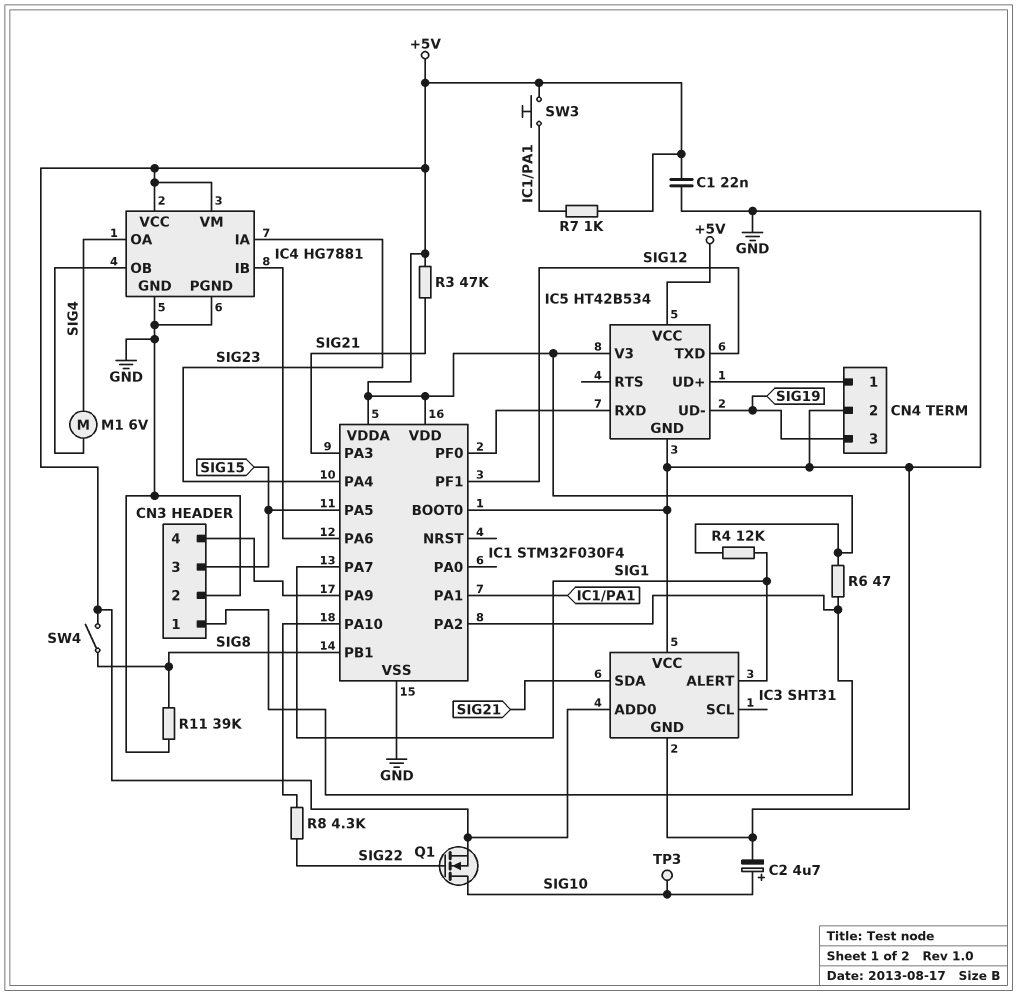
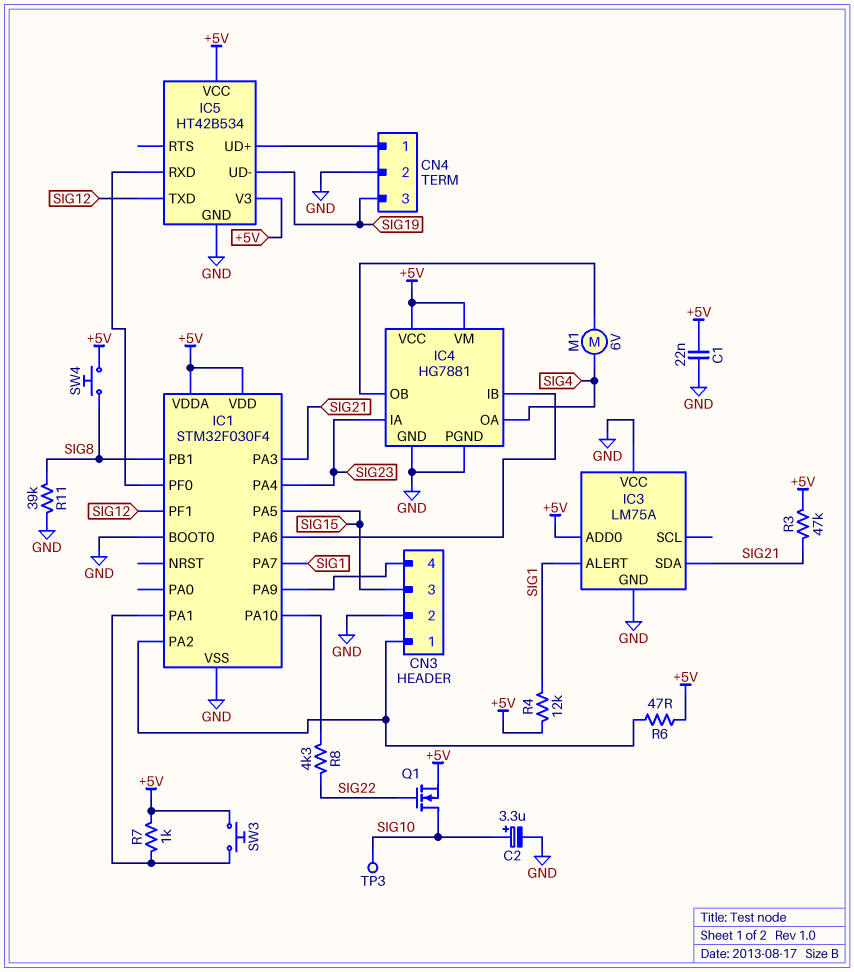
C2: 4.7uF (plus SIG10, minus GND) -> 3.3uF (plus SIG10, minus GND)
IC3: SHT31 -> LM75A
SW4: switch (+5V, SIG8) -> button (+5V, SIG8)

